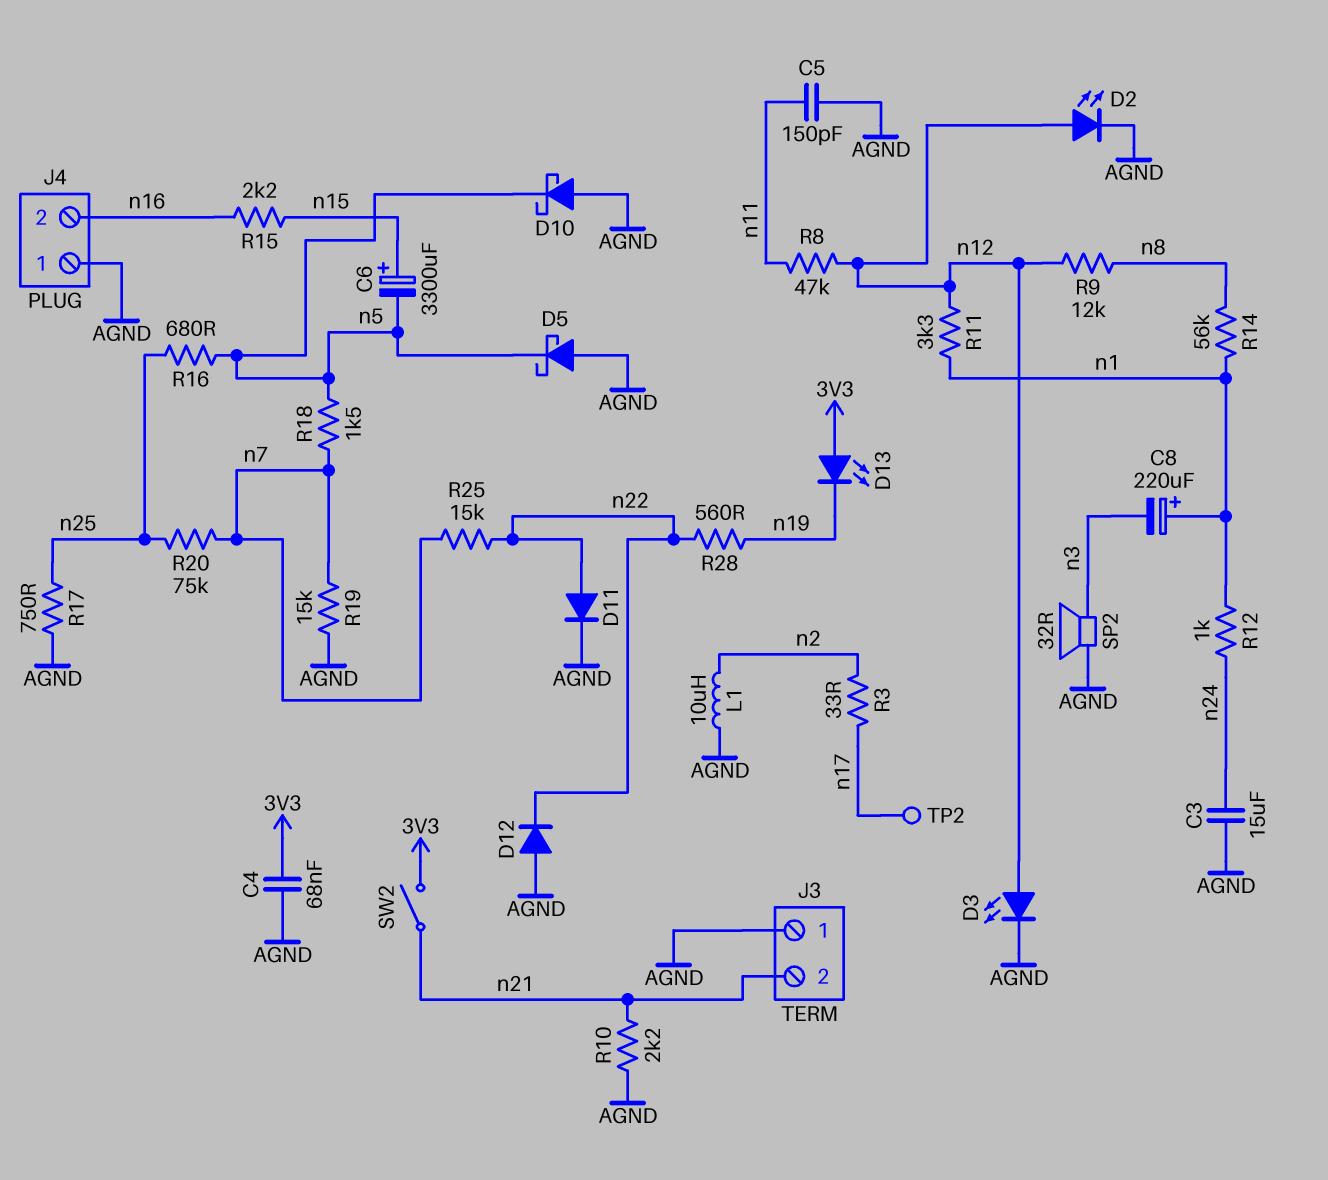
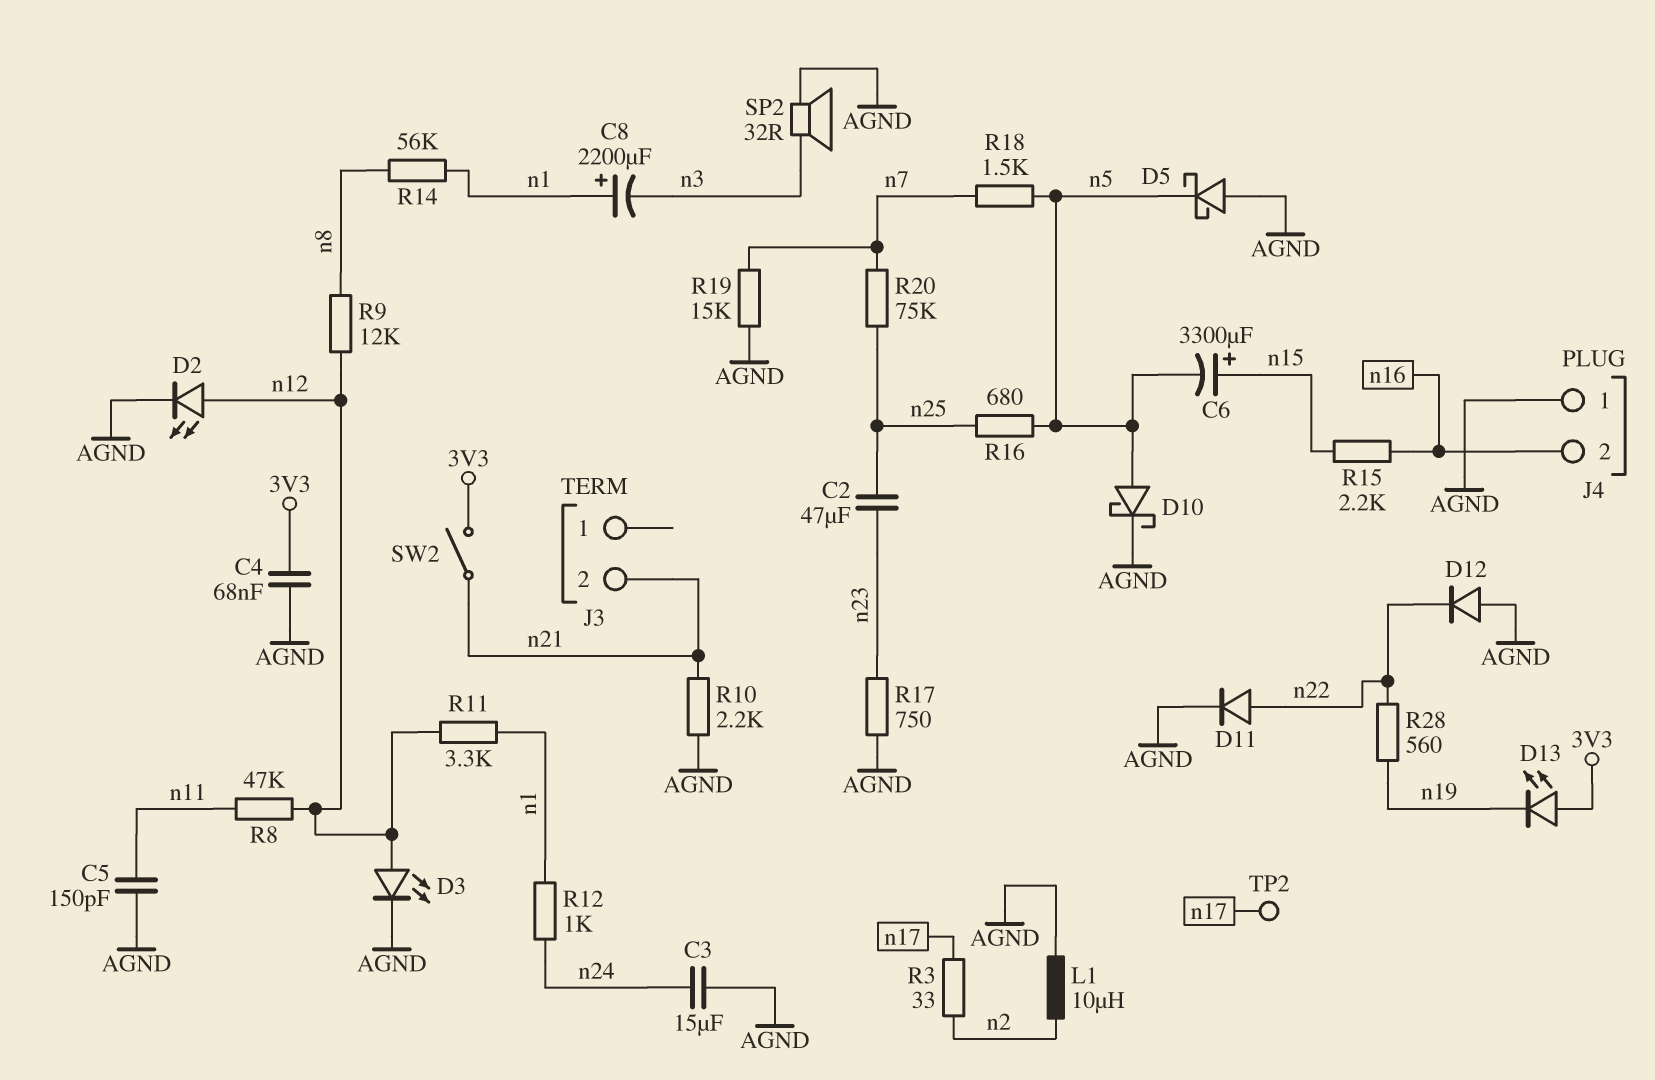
C2: none -> 47uF (n23, n25)
C8: 220uF (plus n1, minus n3) -> 2200uF (plus n1, minus n3)
D10: schottky (A AGND, K n5) -> schottky (A n5, K AGND)
J3 pin 1: AGND -> none
R17: 750 (AGND, n25) -> 750 (AGND, n23)
R25: 15k (n7, n22) -> none

